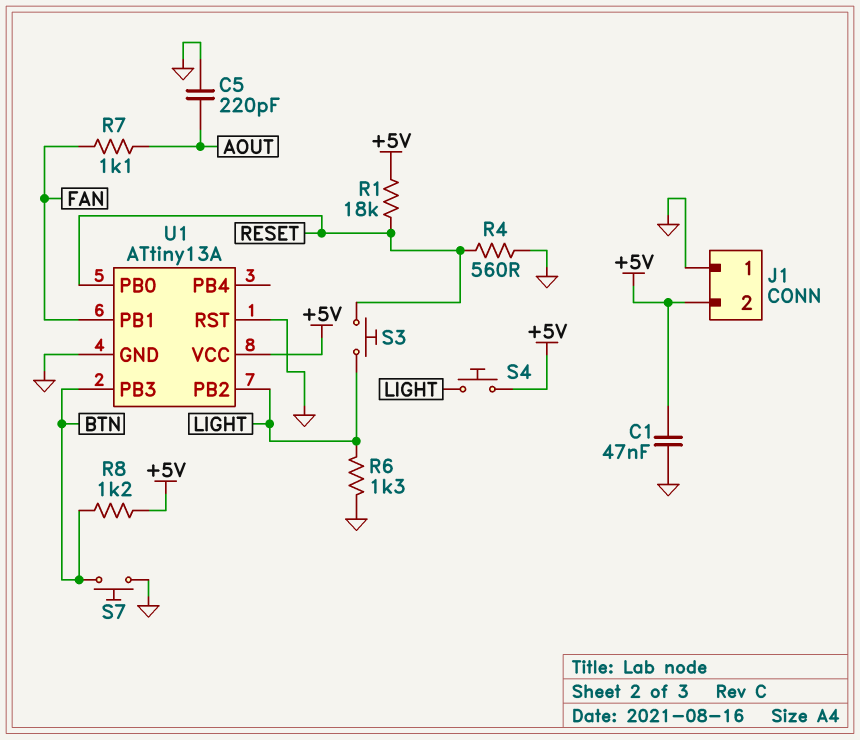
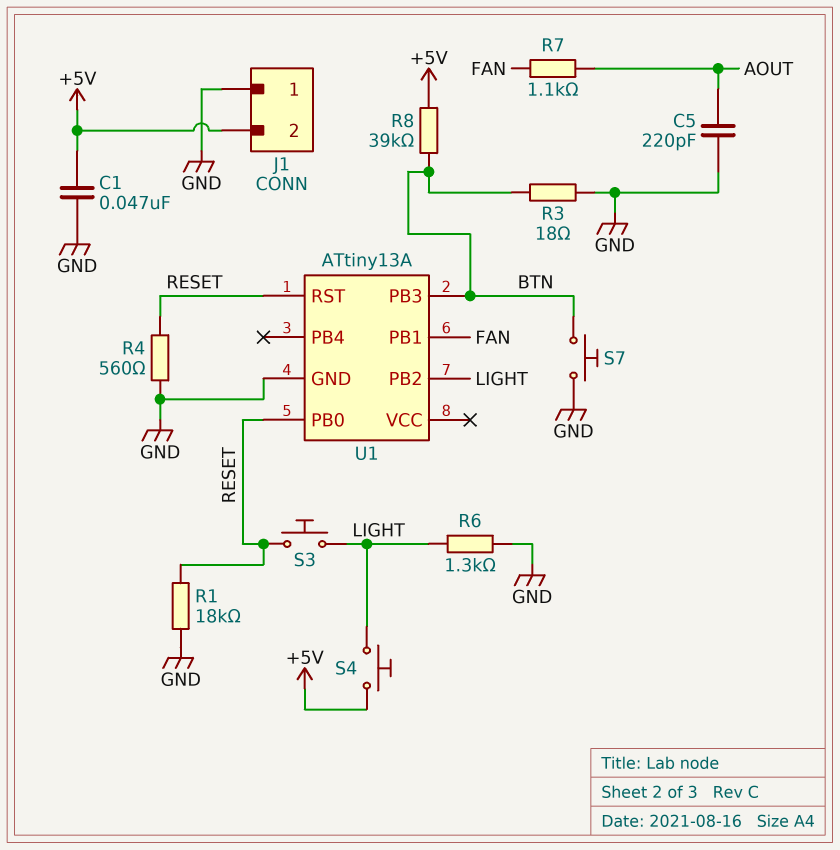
R1: 18k (+5V, RESET) -> 18k (GND, RESET)
R3: none -> 18 (BTN, GND)
R8: 1.2k (+5V, BTN) -> 39k (+5V, BTN)
U1 pin RST: GND -> RESET
U1 pin VCC: +5V -> none

